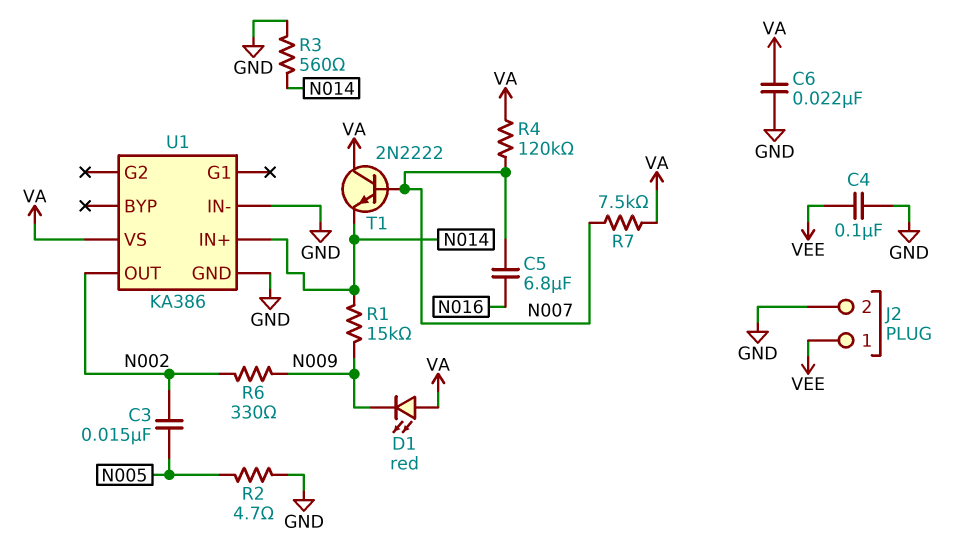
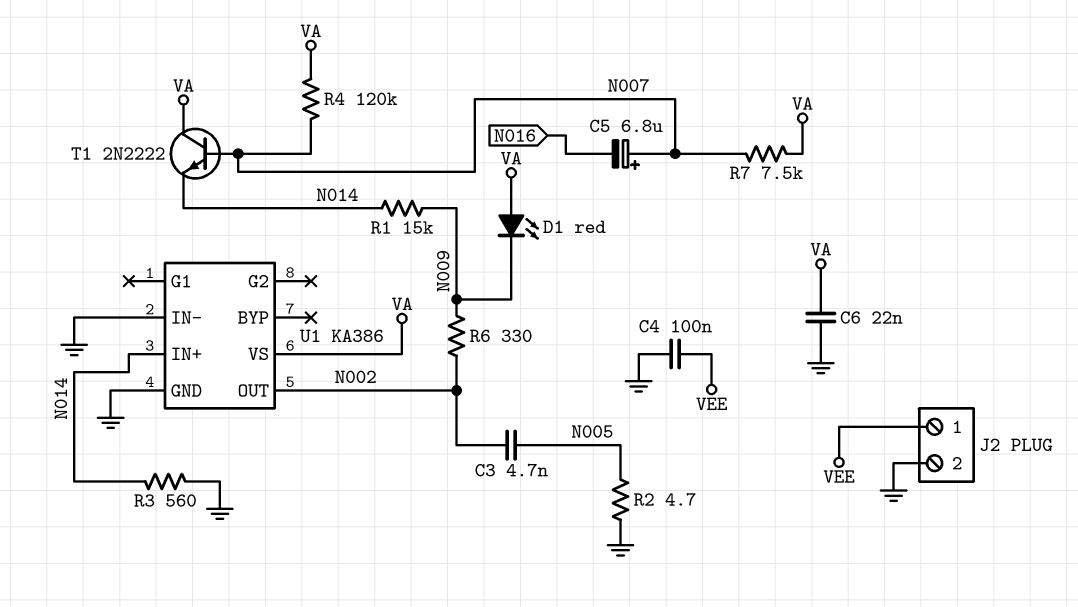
C3: 15nF (N002, N005) -> 4.7nF (N002, N005)
C5: 6.8uF (N007, N016) -> 6.8uF (plus N007, minus N016)

